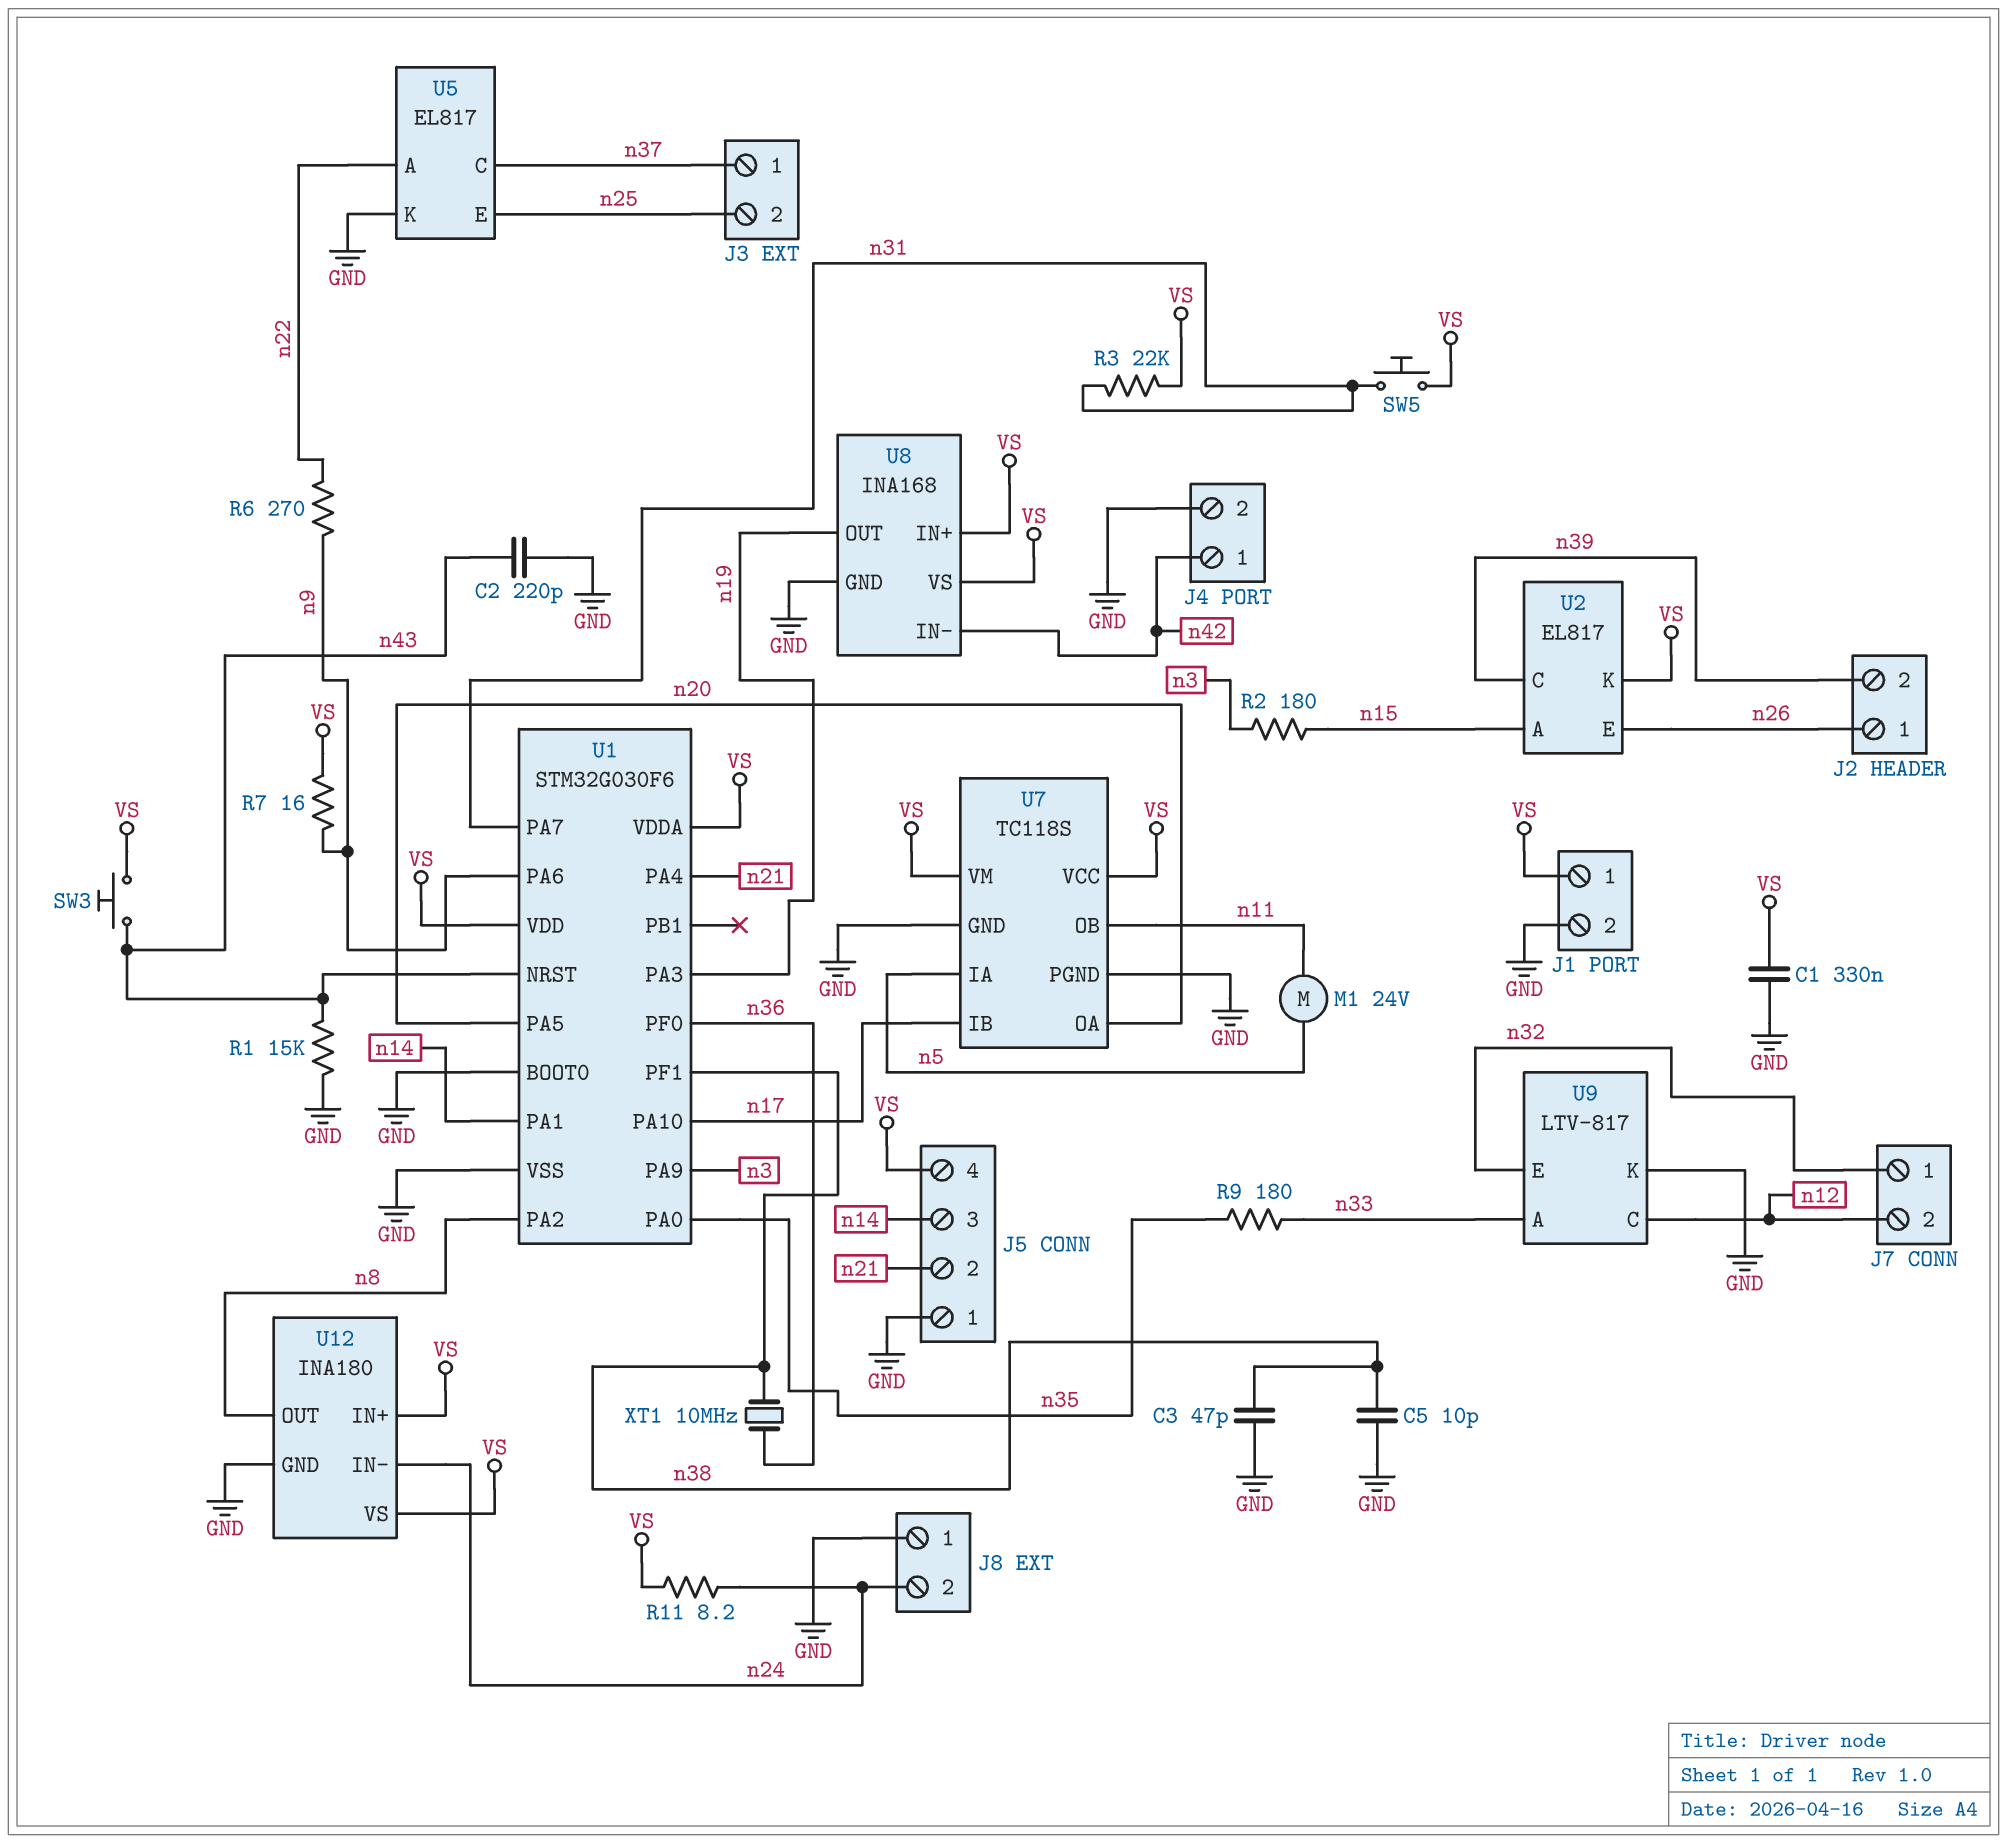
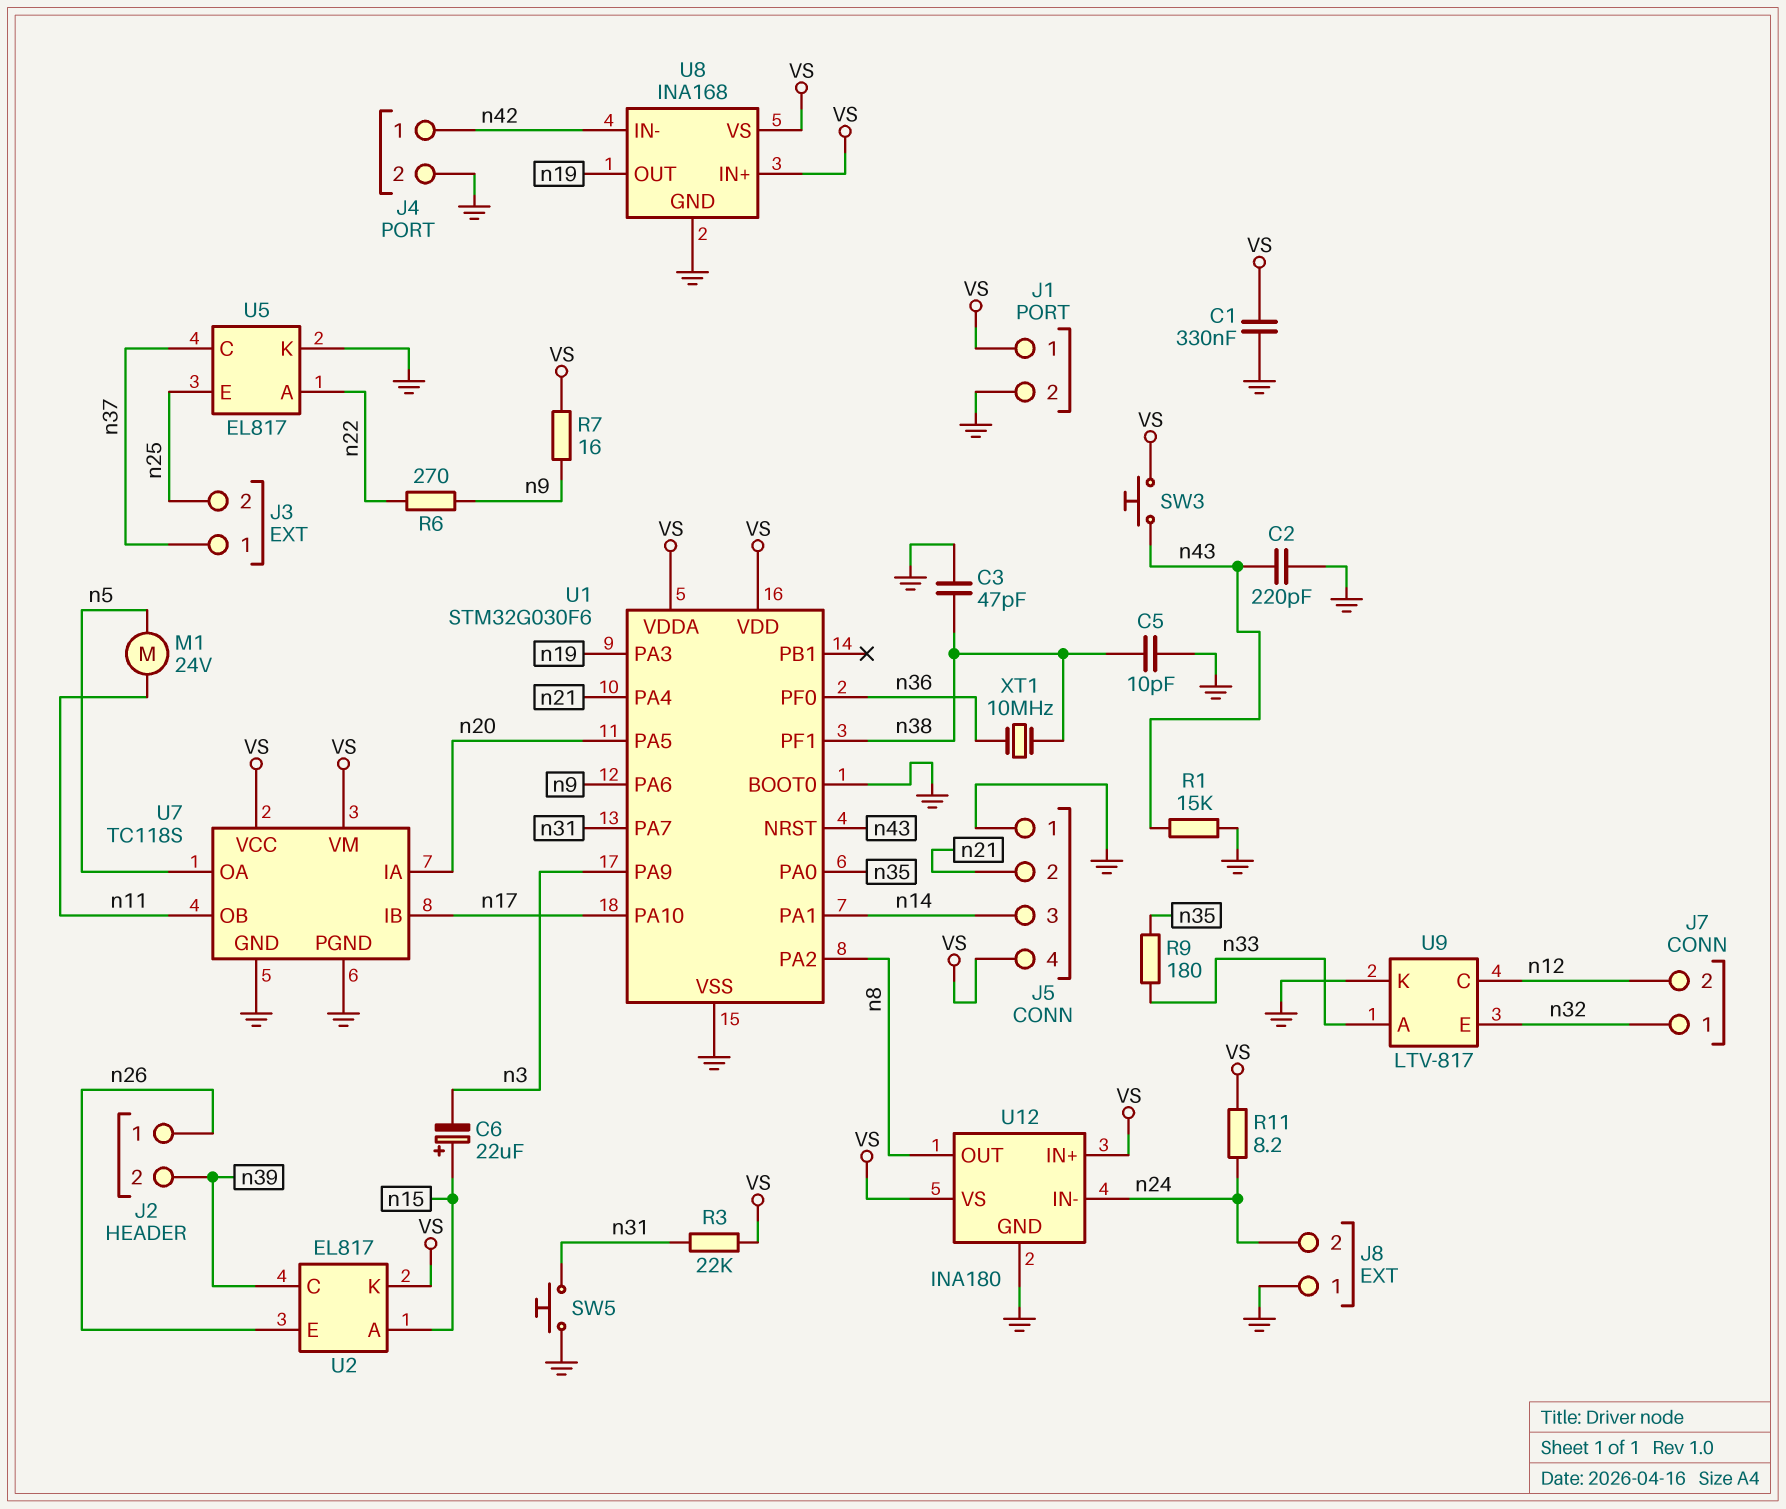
C6: none -> 22uF (plus n15, minus n3)
R2: 180 (n3, n15) -> none
SW5: button (VS, n31) -> button (GND, n31)
U7 pin IA: n5 -> n20
U7 pin OA: n20 -> n5

